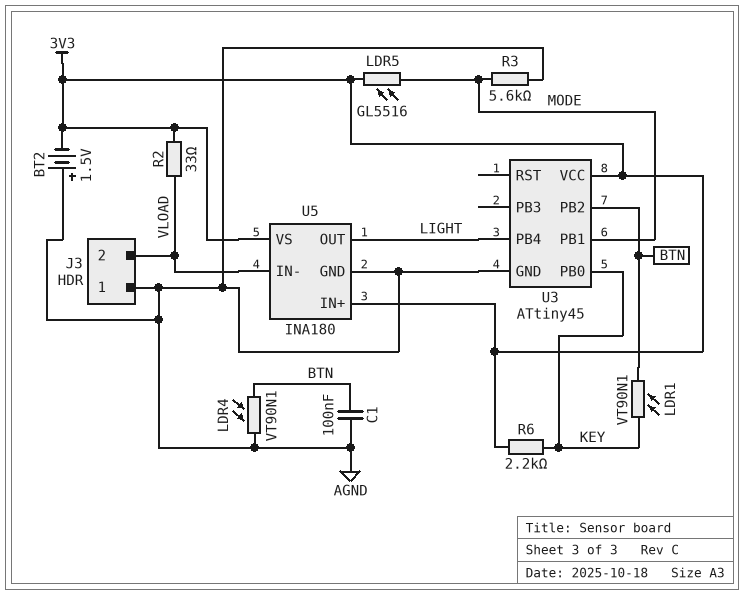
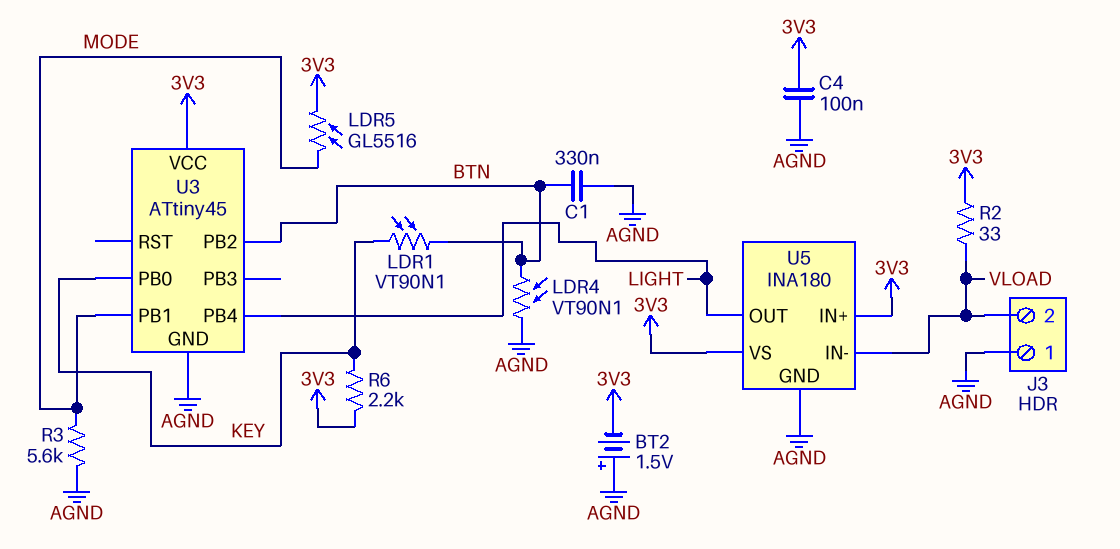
C1: 100nF (AGND, BTN) -> 330nF (AGND, BTN)
C4: none -> 100nF (3V3, AGND)

